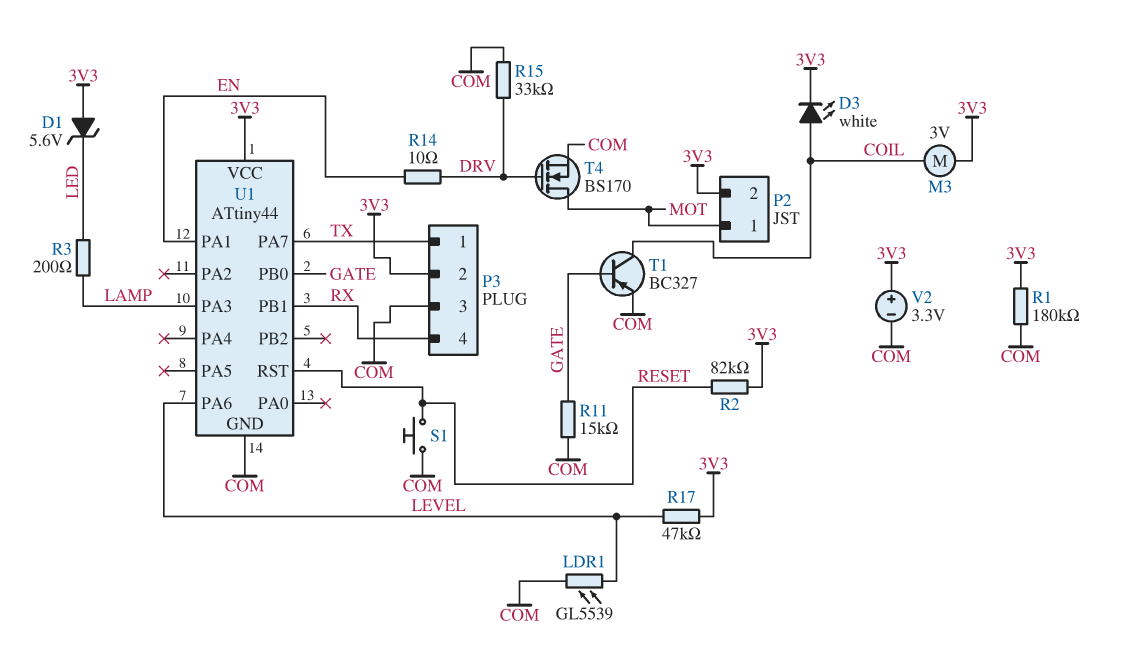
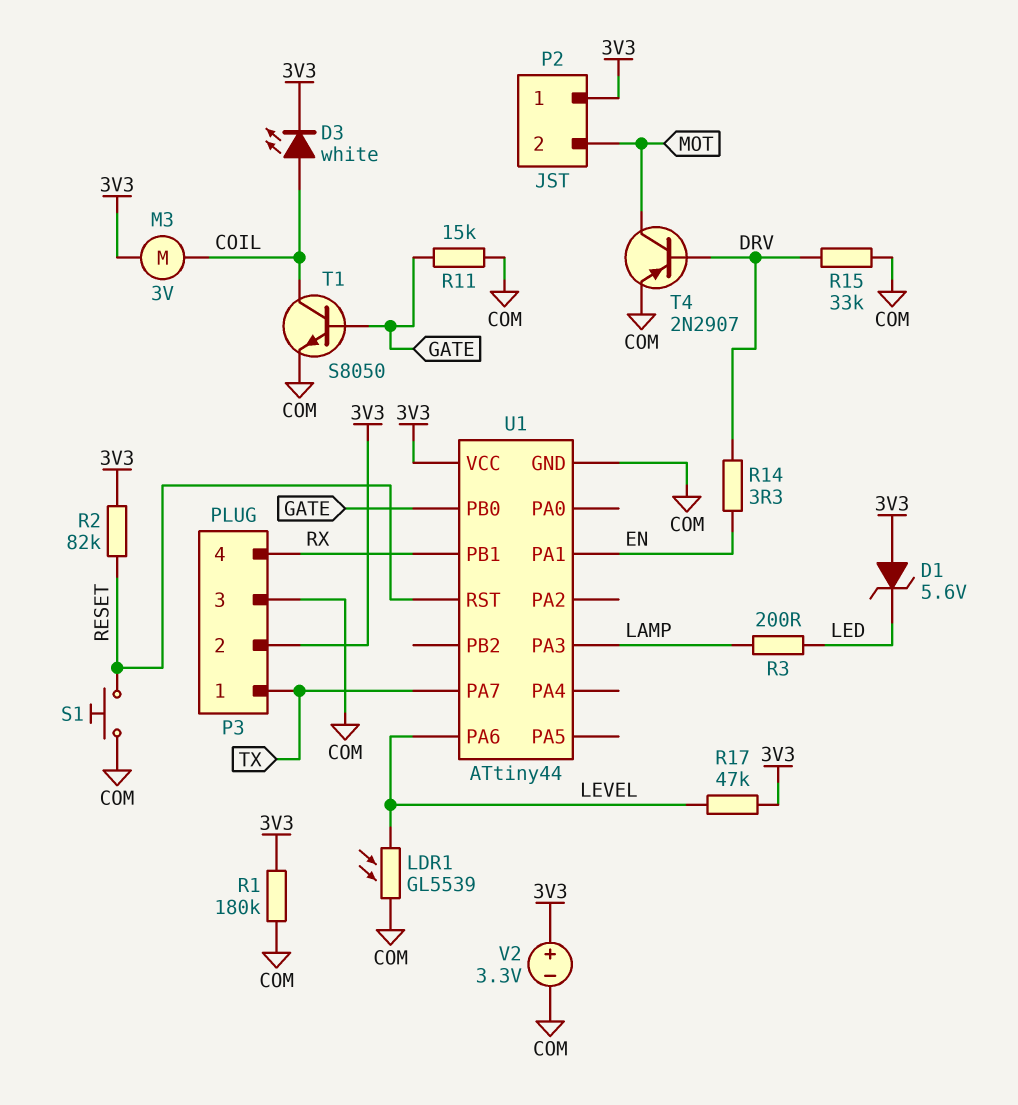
P2 pin 1: MOT -> 3V3
P2 pin 2: 3V3 -> MOT
R14: 10 (DRV, EN) -> 3.3 (DRV, EN)
T1: PNP BC327 (B GATE, C COIL, E COM) -> NPN S8050 (B GATE, C COIL, E COM)
T4: NMOS BS170 (G DRV, D MOT, S COM) -> PNP 2N2907 (B DRV, C MOT, E COM)

